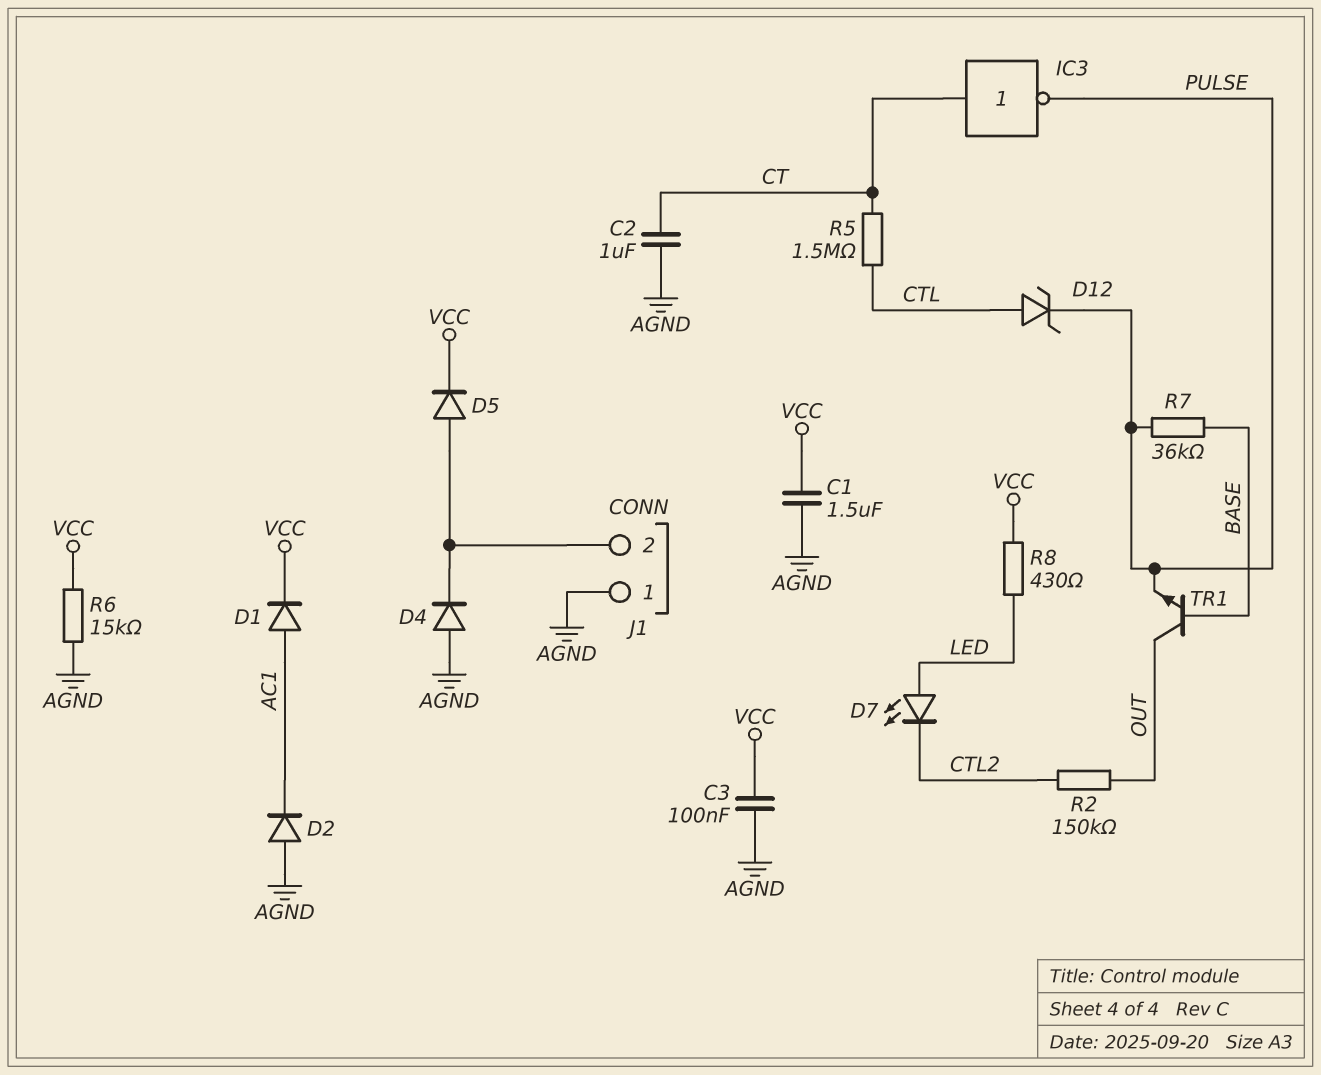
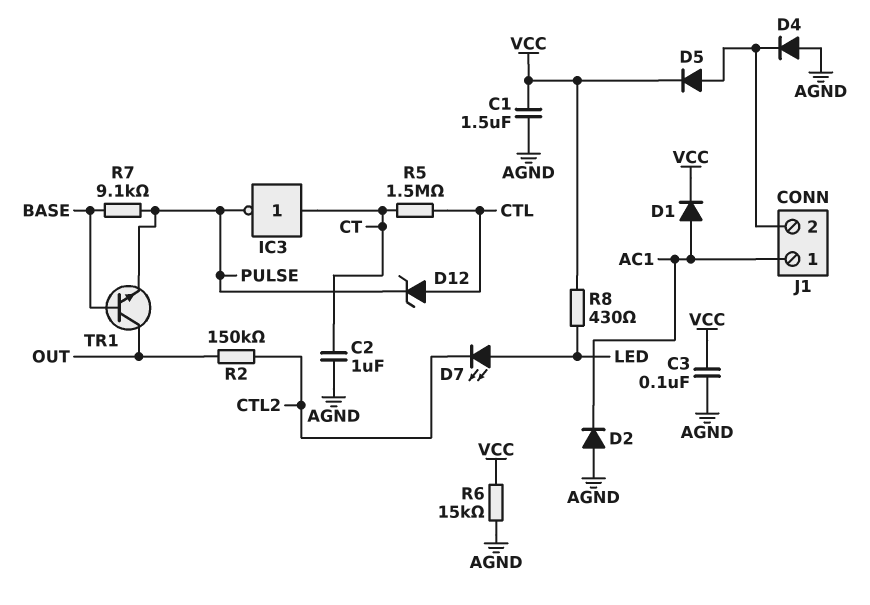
J1 pin 1: AGND -> AC1
R7: 36k (BASE, PULSE) -> 9.1k (BASE, PULSE)

